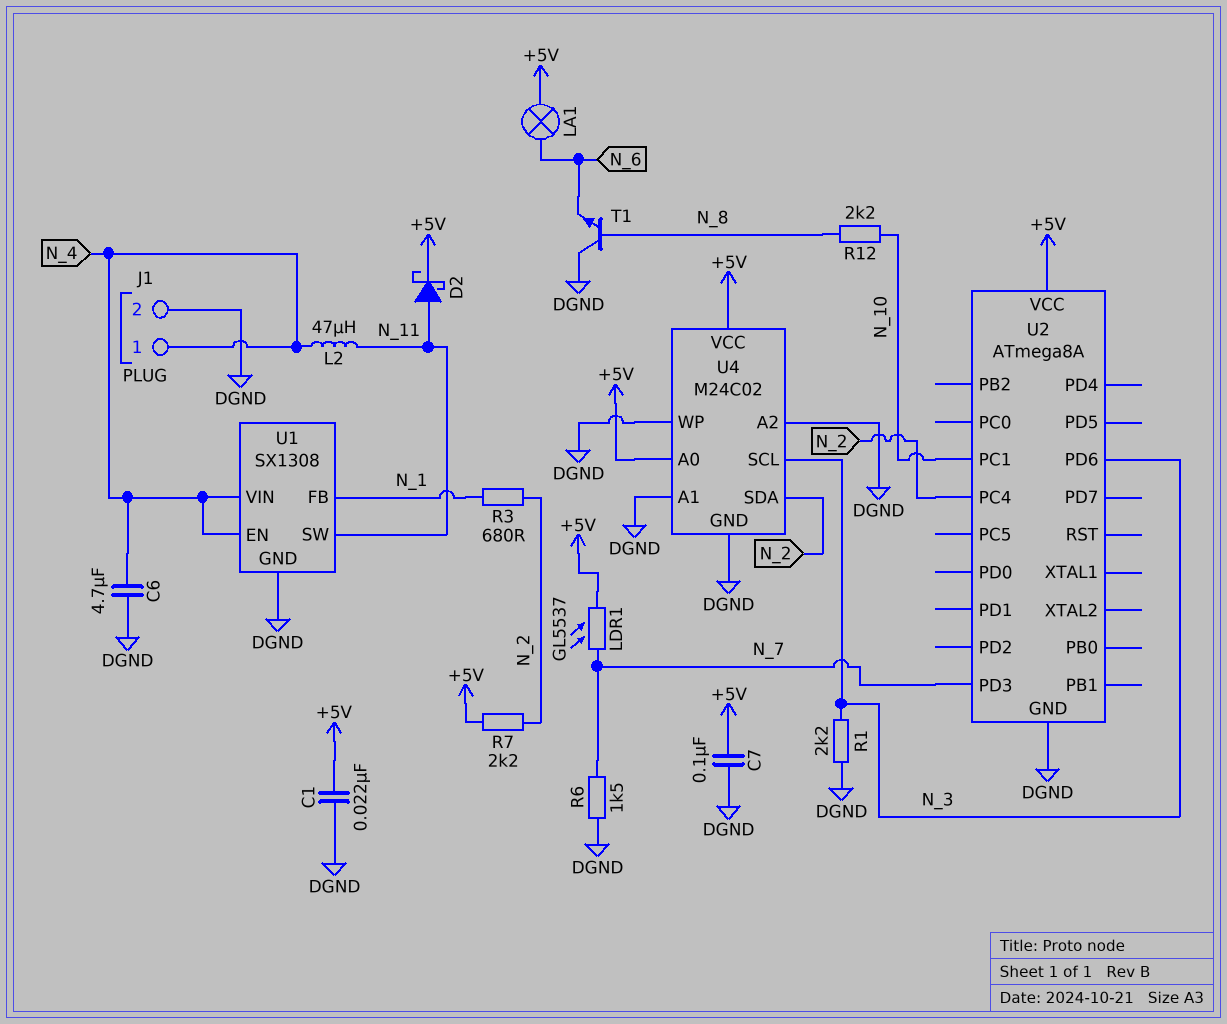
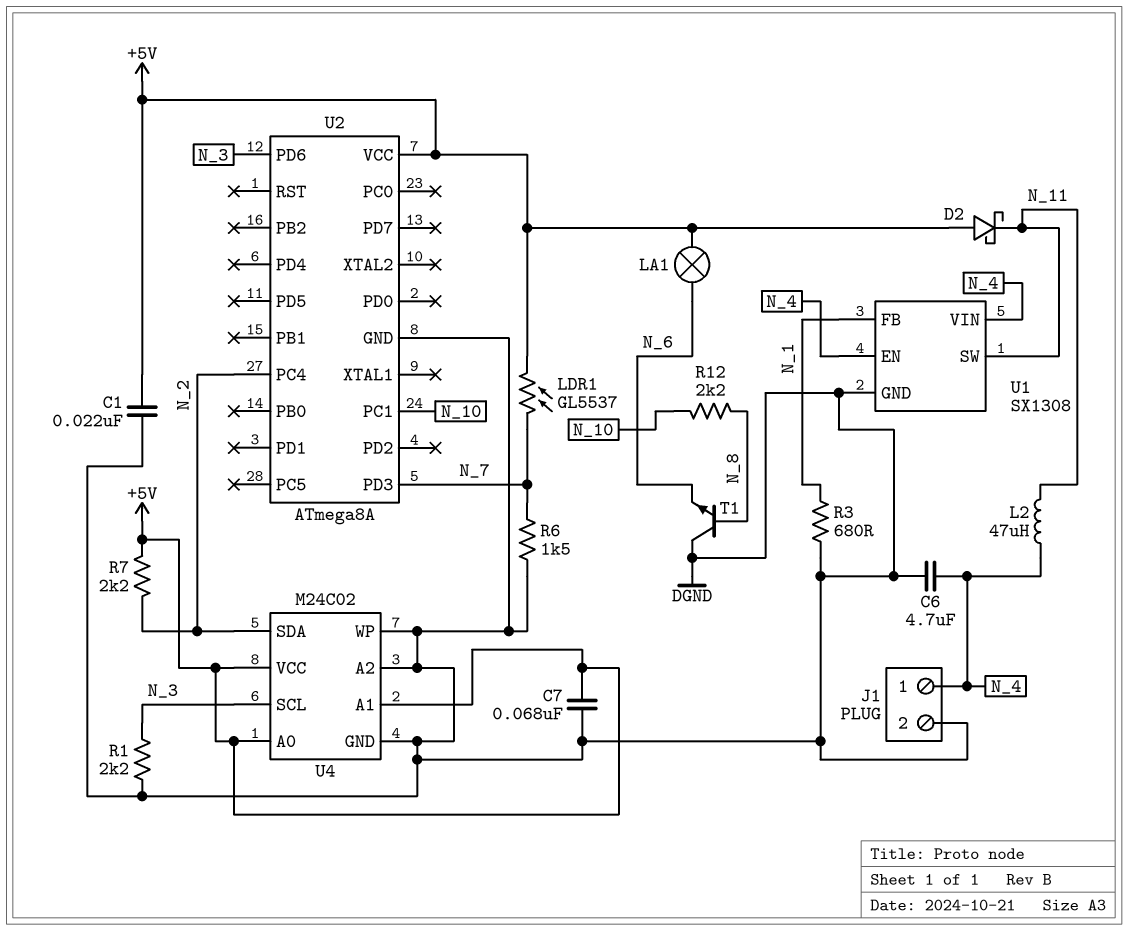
C7: 100nF (+5V, DGND) -> 68nF (+5V, DGND)
D2: schottky (A N_11, K +5V) -> schottky (A +5V, K N_11)
R3: 680 (N_1, N_2) -> 680 (DGND, N_1)
U4 pin A1: DGND -> +5V

